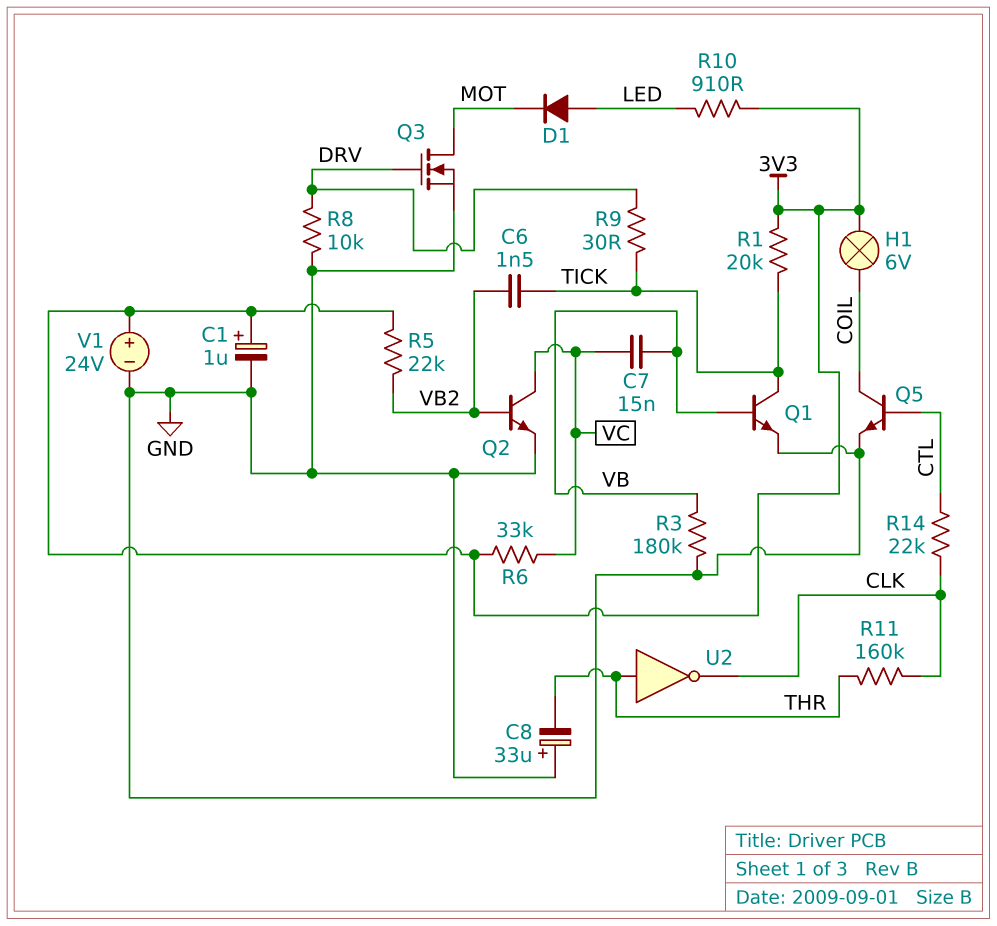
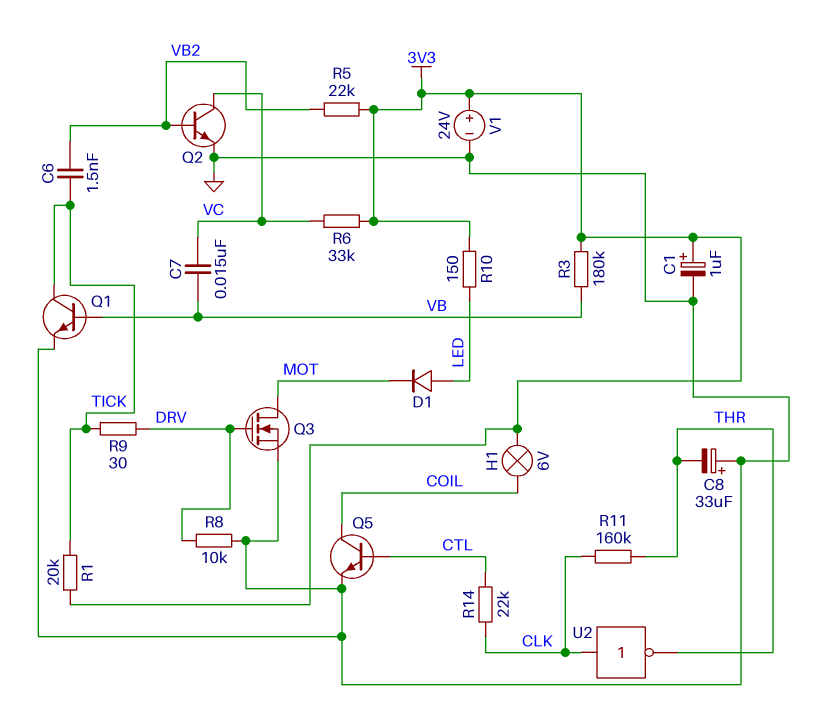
R3: 180k (GND, VB) -> 180k (3V3, VB)
R10: 910 (3V3, LED) -> 150 (3V3, LED)
U2: NOT (in THR, out CLK) -> NOT (in CLK, out THR)

